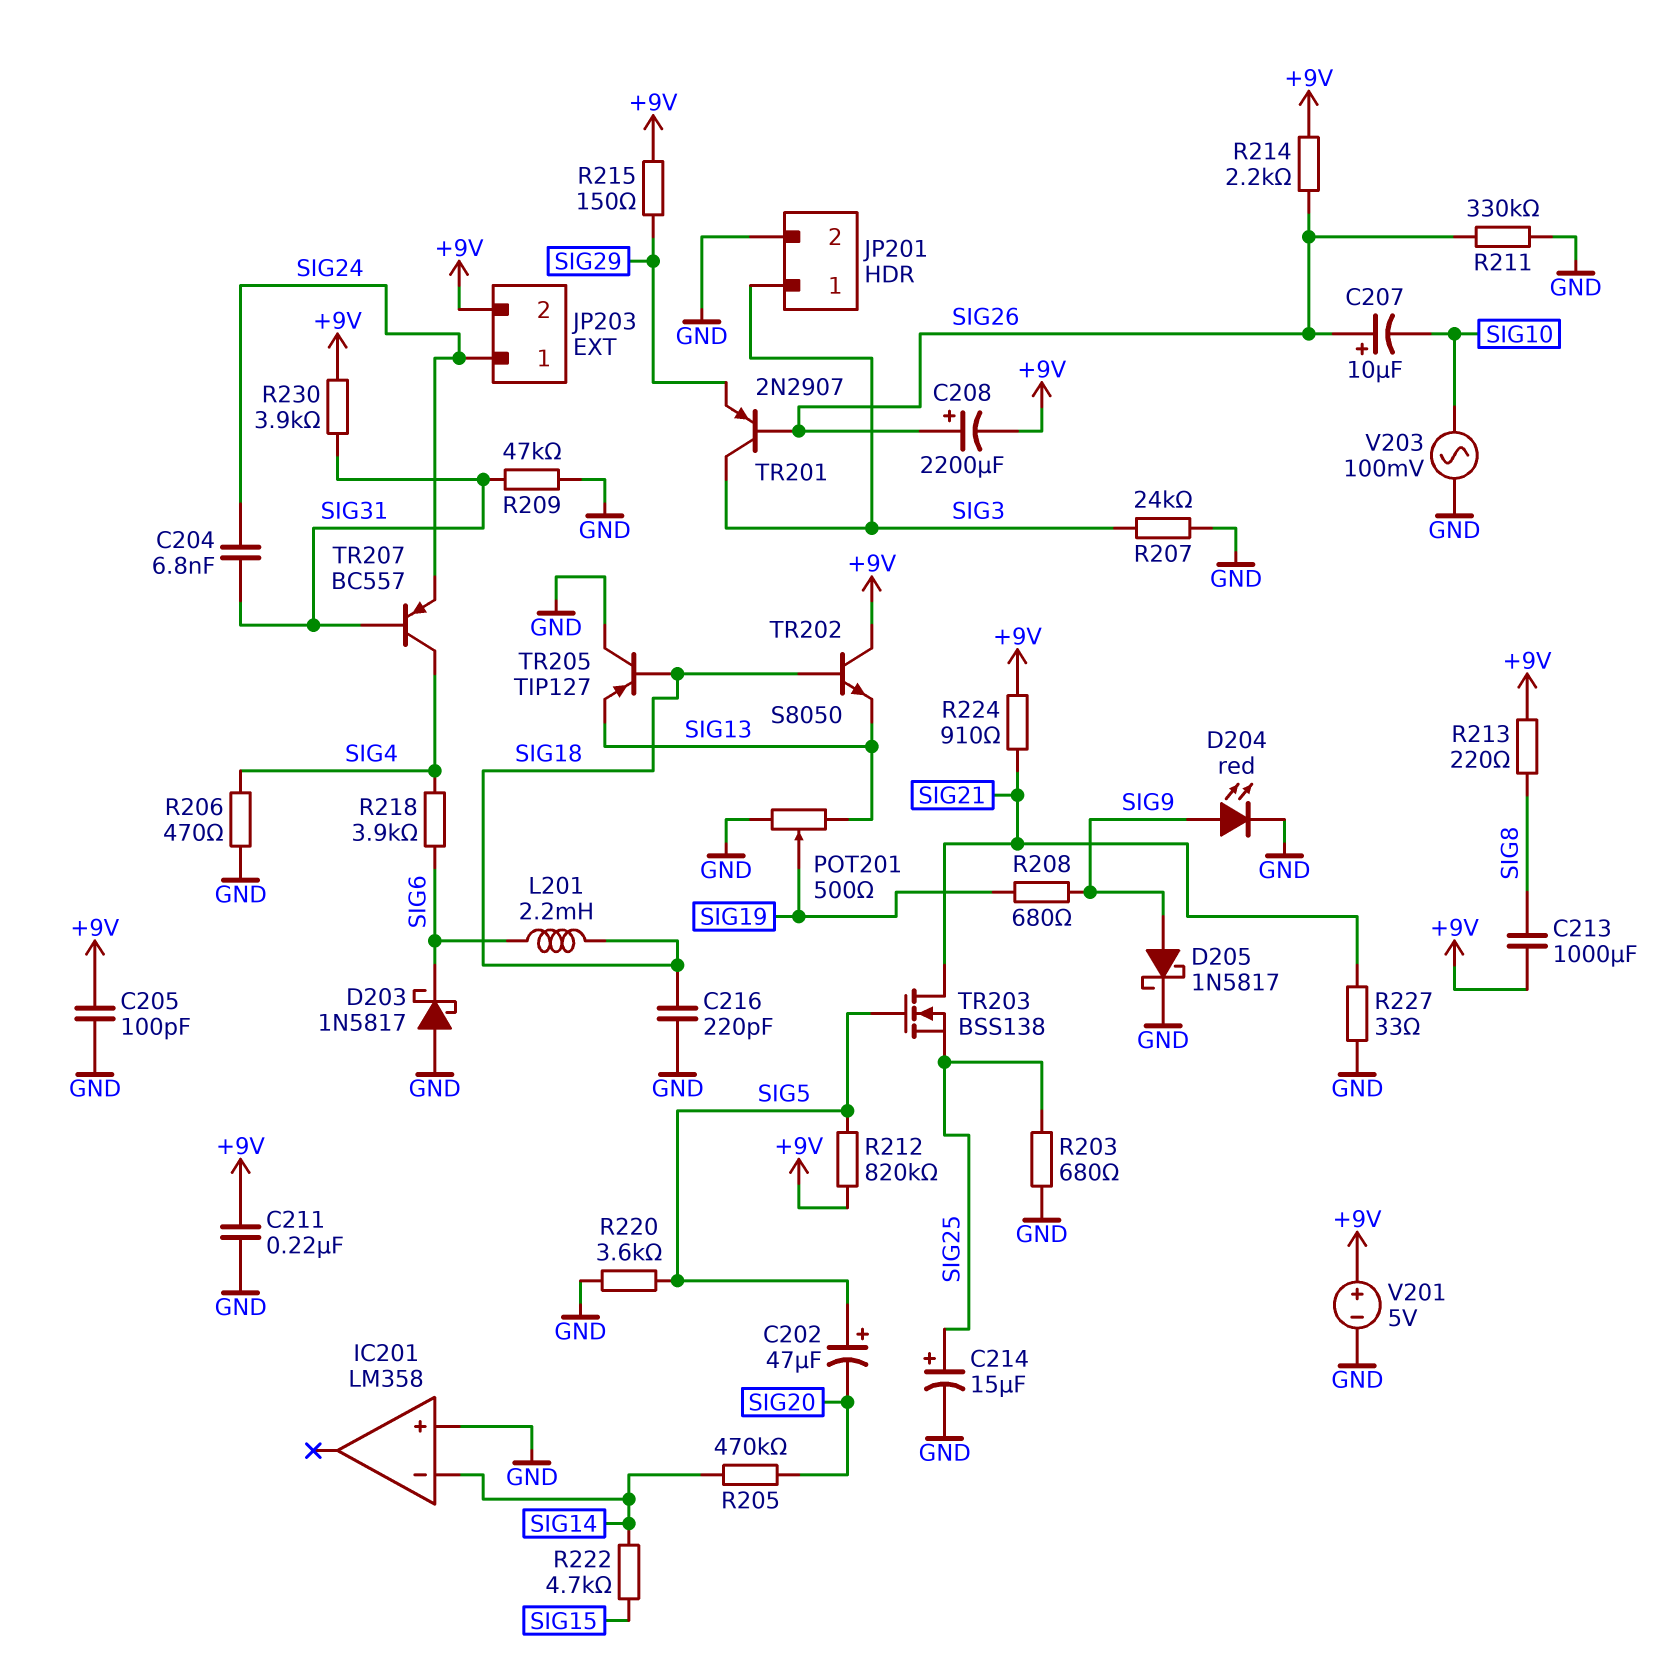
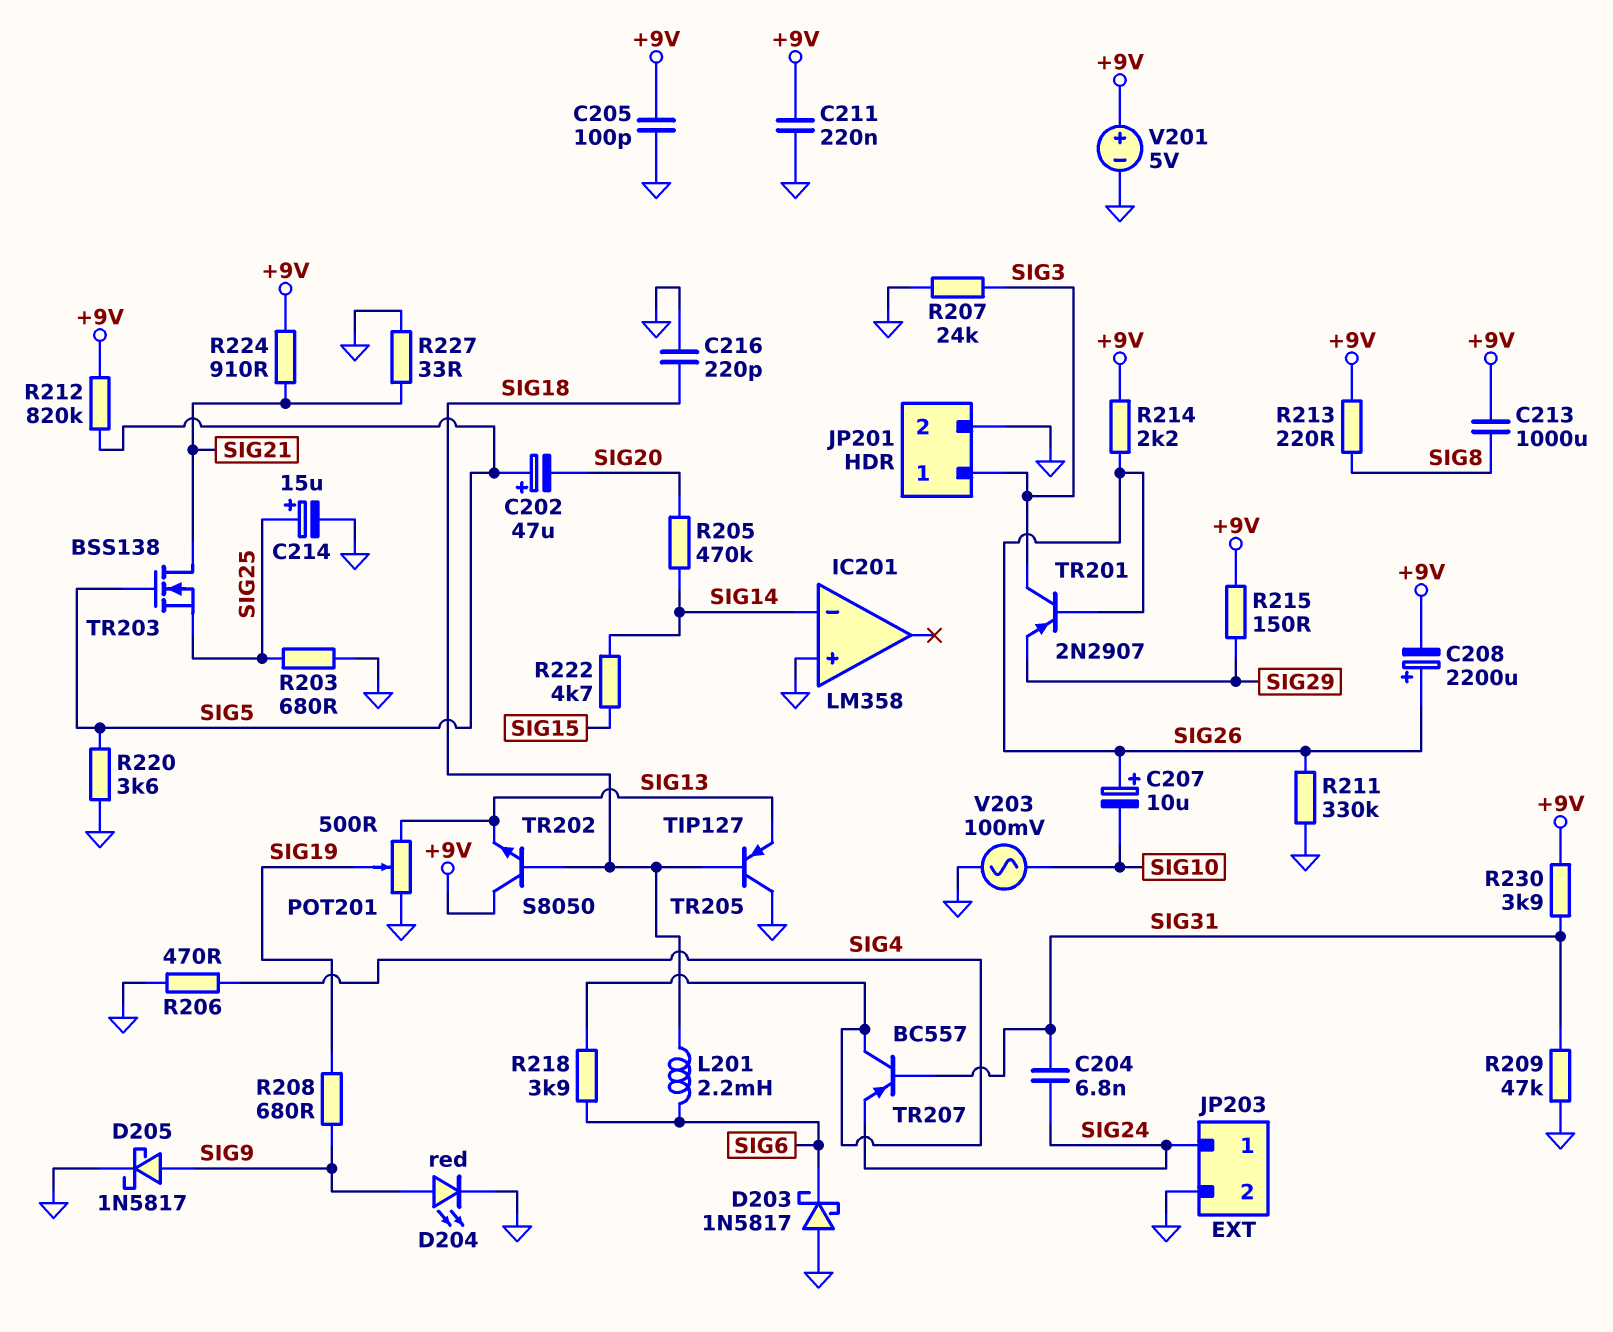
JP203 pin 2: +9V -> GND

